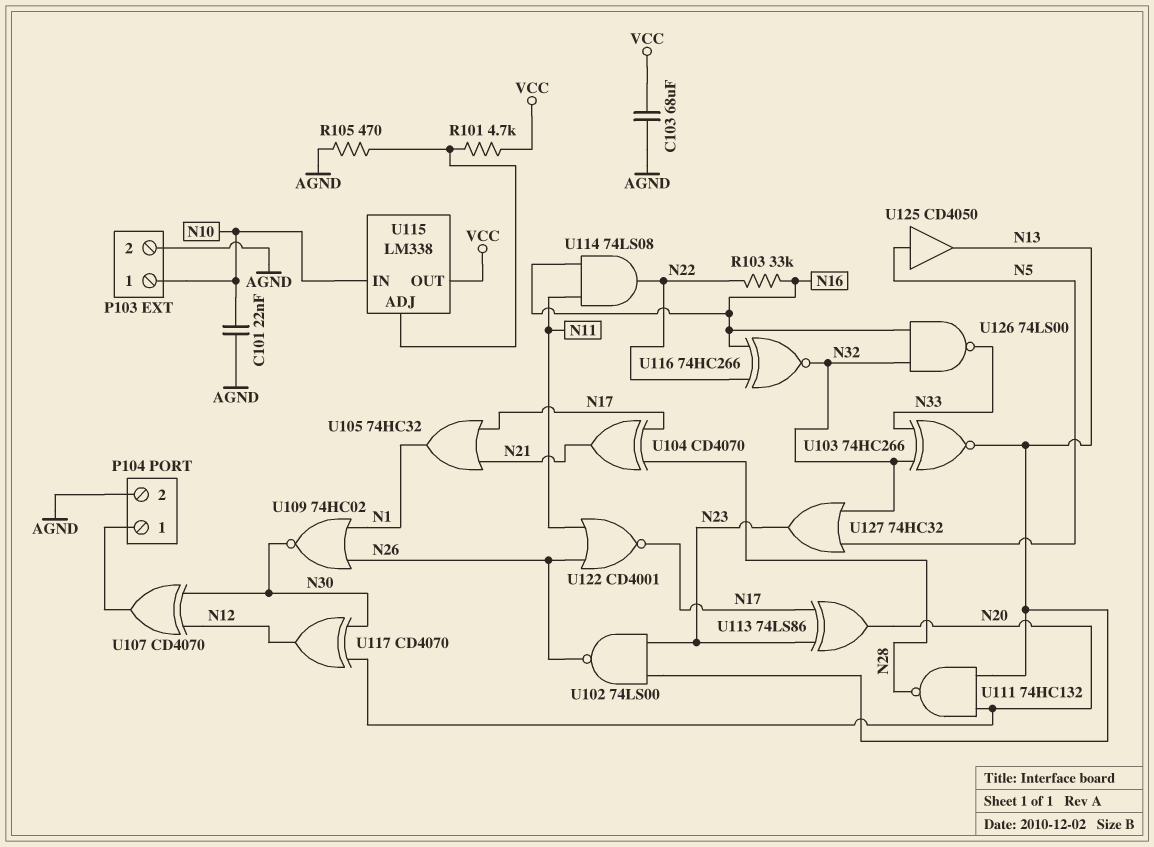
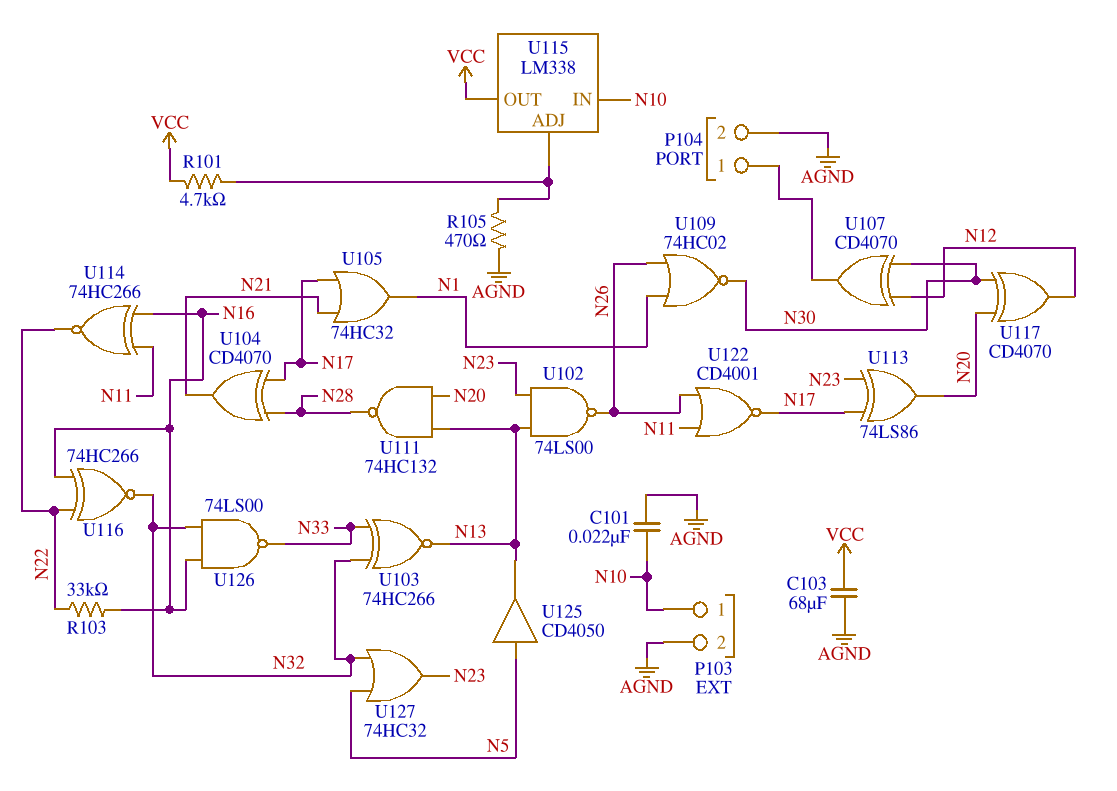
U114: AND 74LS08 (in N11, in N16, out N22) -> XNOR 74HC266 (in N11, in N16, out N22)

